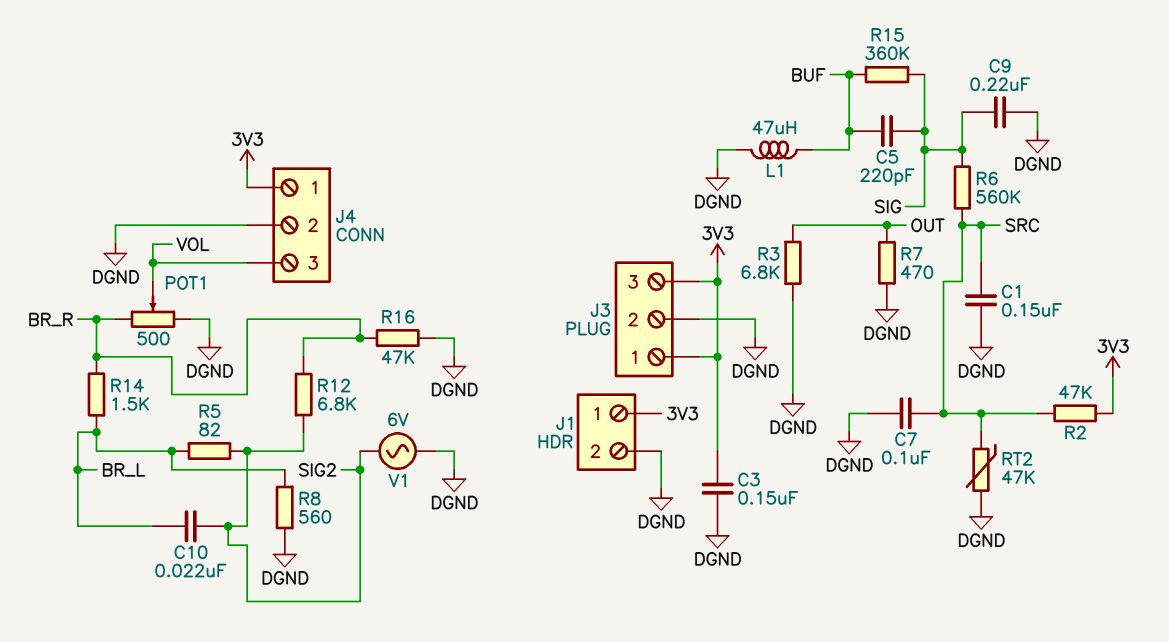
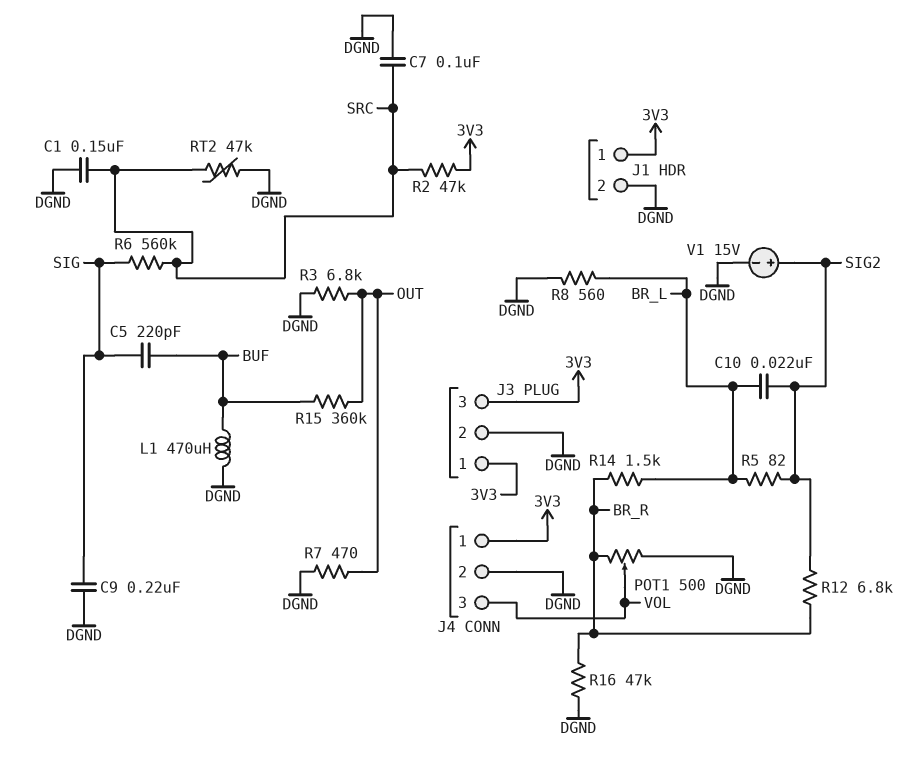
C3: 150nF (3V3, DGND) -> none
L1: 47uH (BUF, DGND) -> 470uH (BUF, DGND)
R15: 360k (BUF, SIG) -> 360k (BUF, OUT)
V1: AC 6V (DGND, SIG2) -> 15V (plus SIG2, minus DGND)

